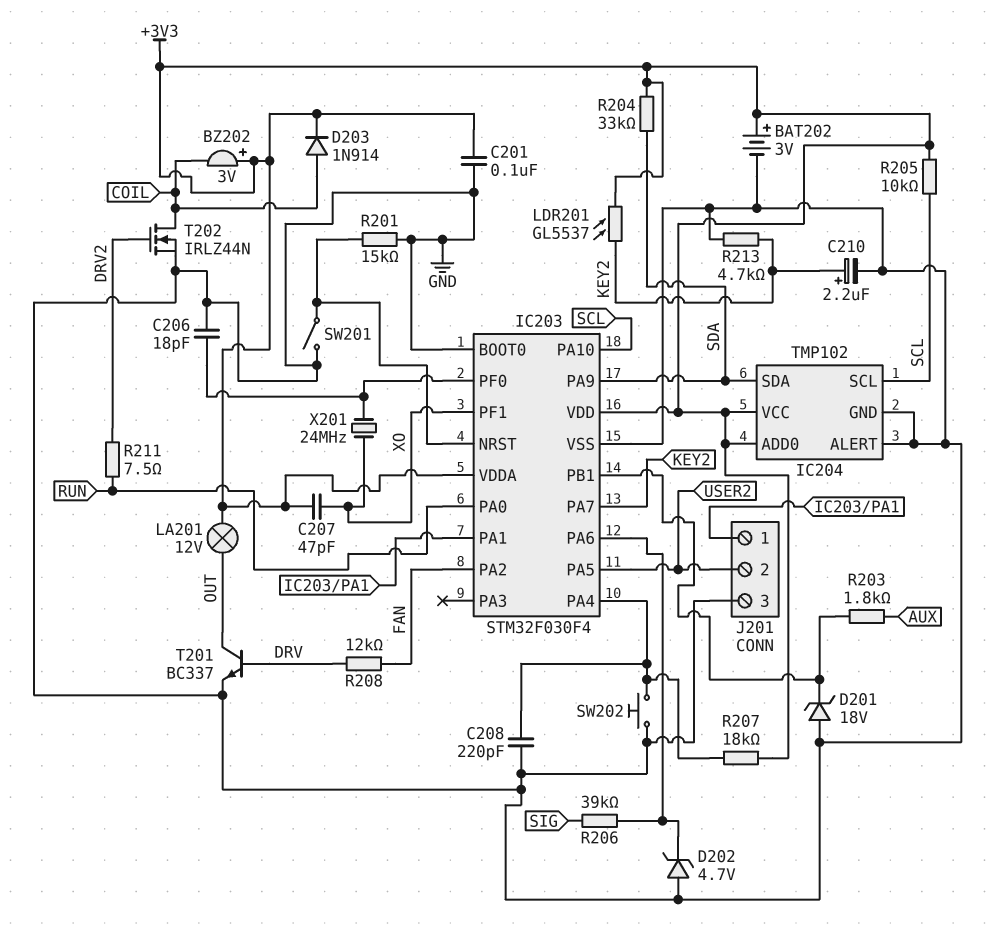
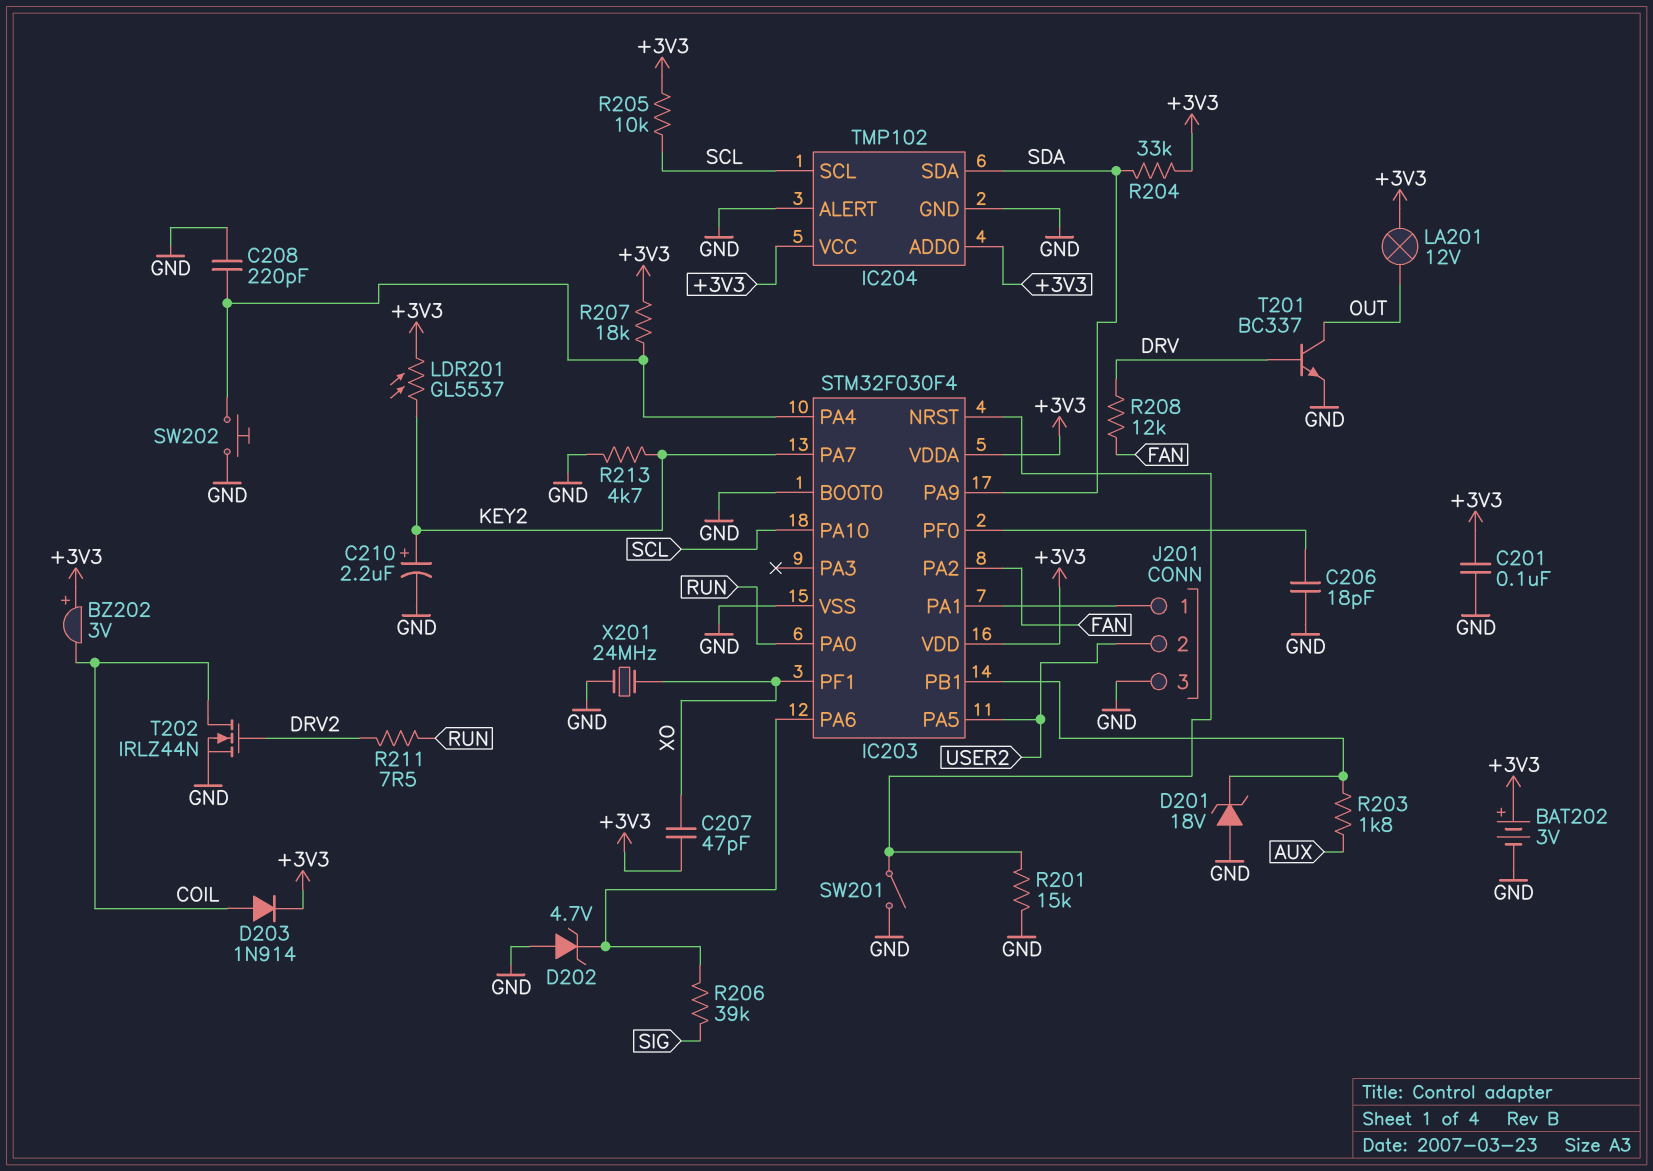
X201: 24MHz (IC203/PF0, XO) -> 24MHz (GND, XO)

